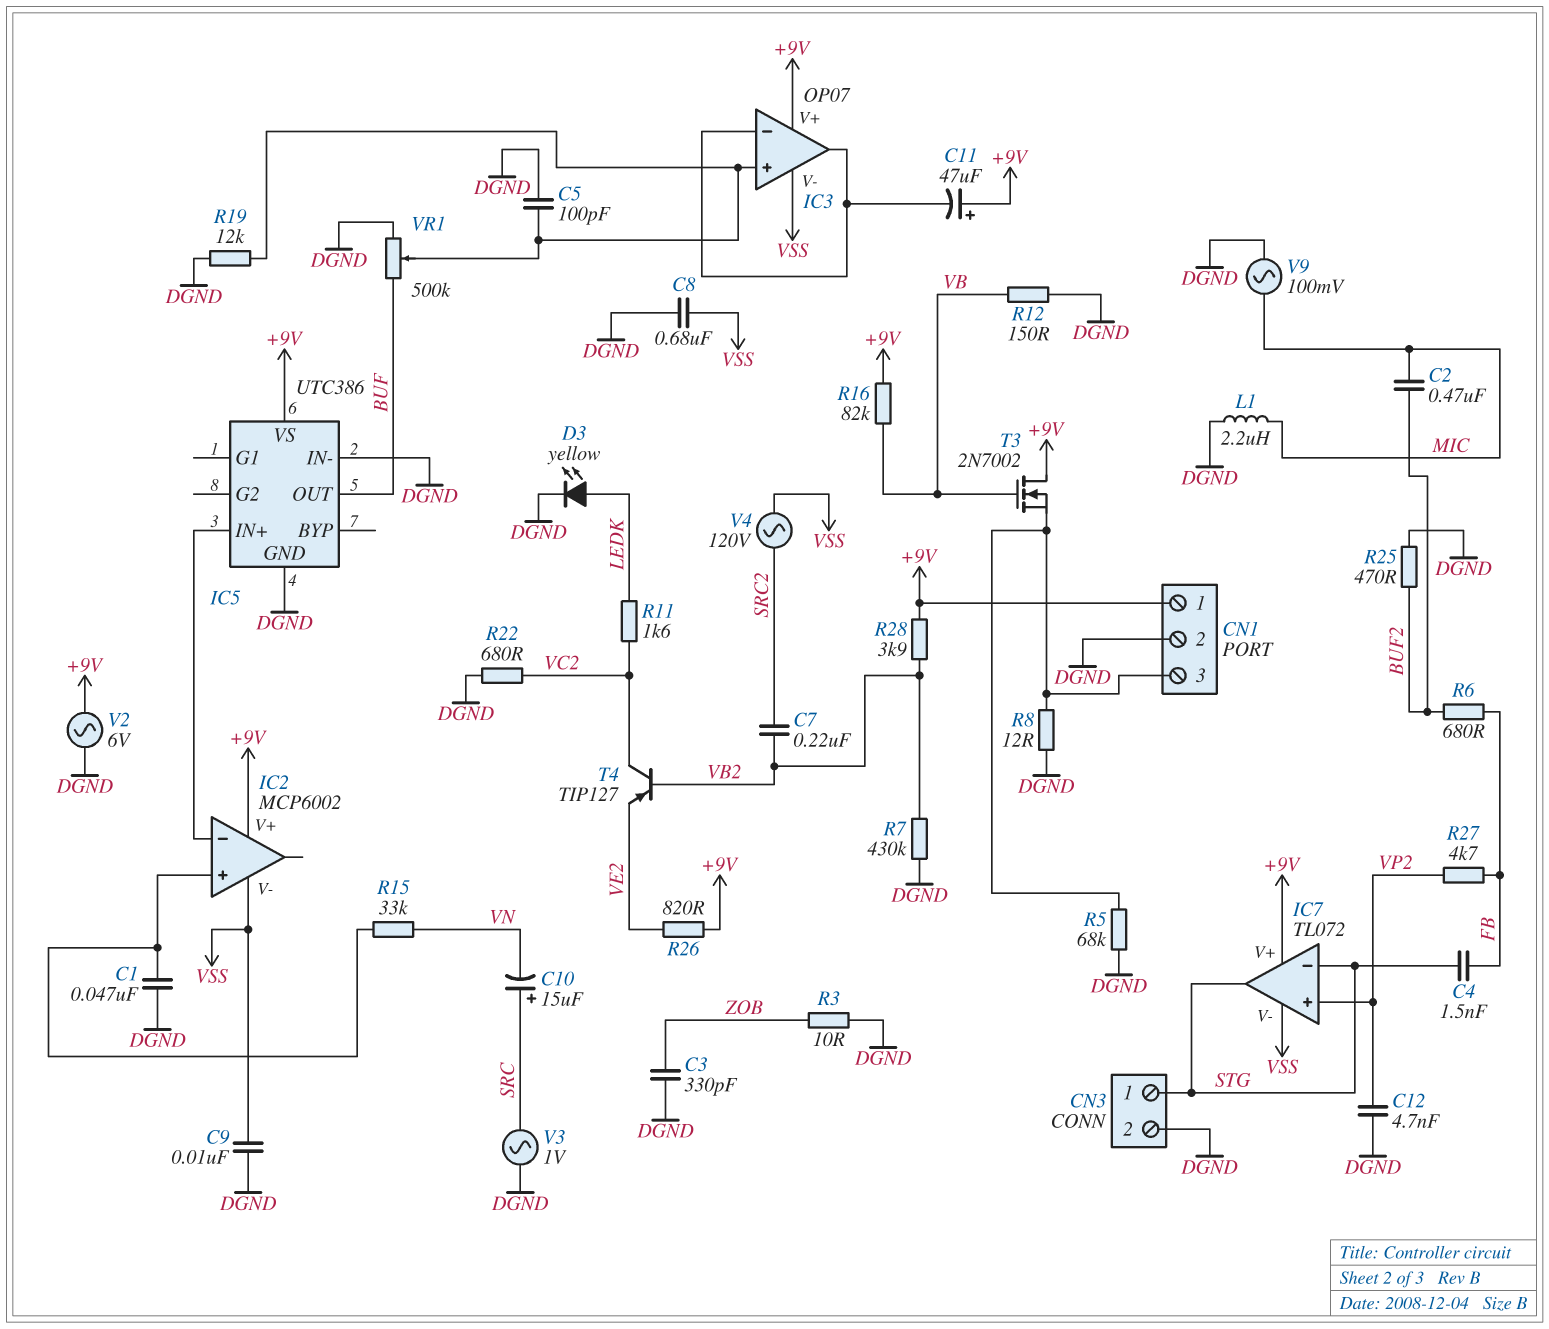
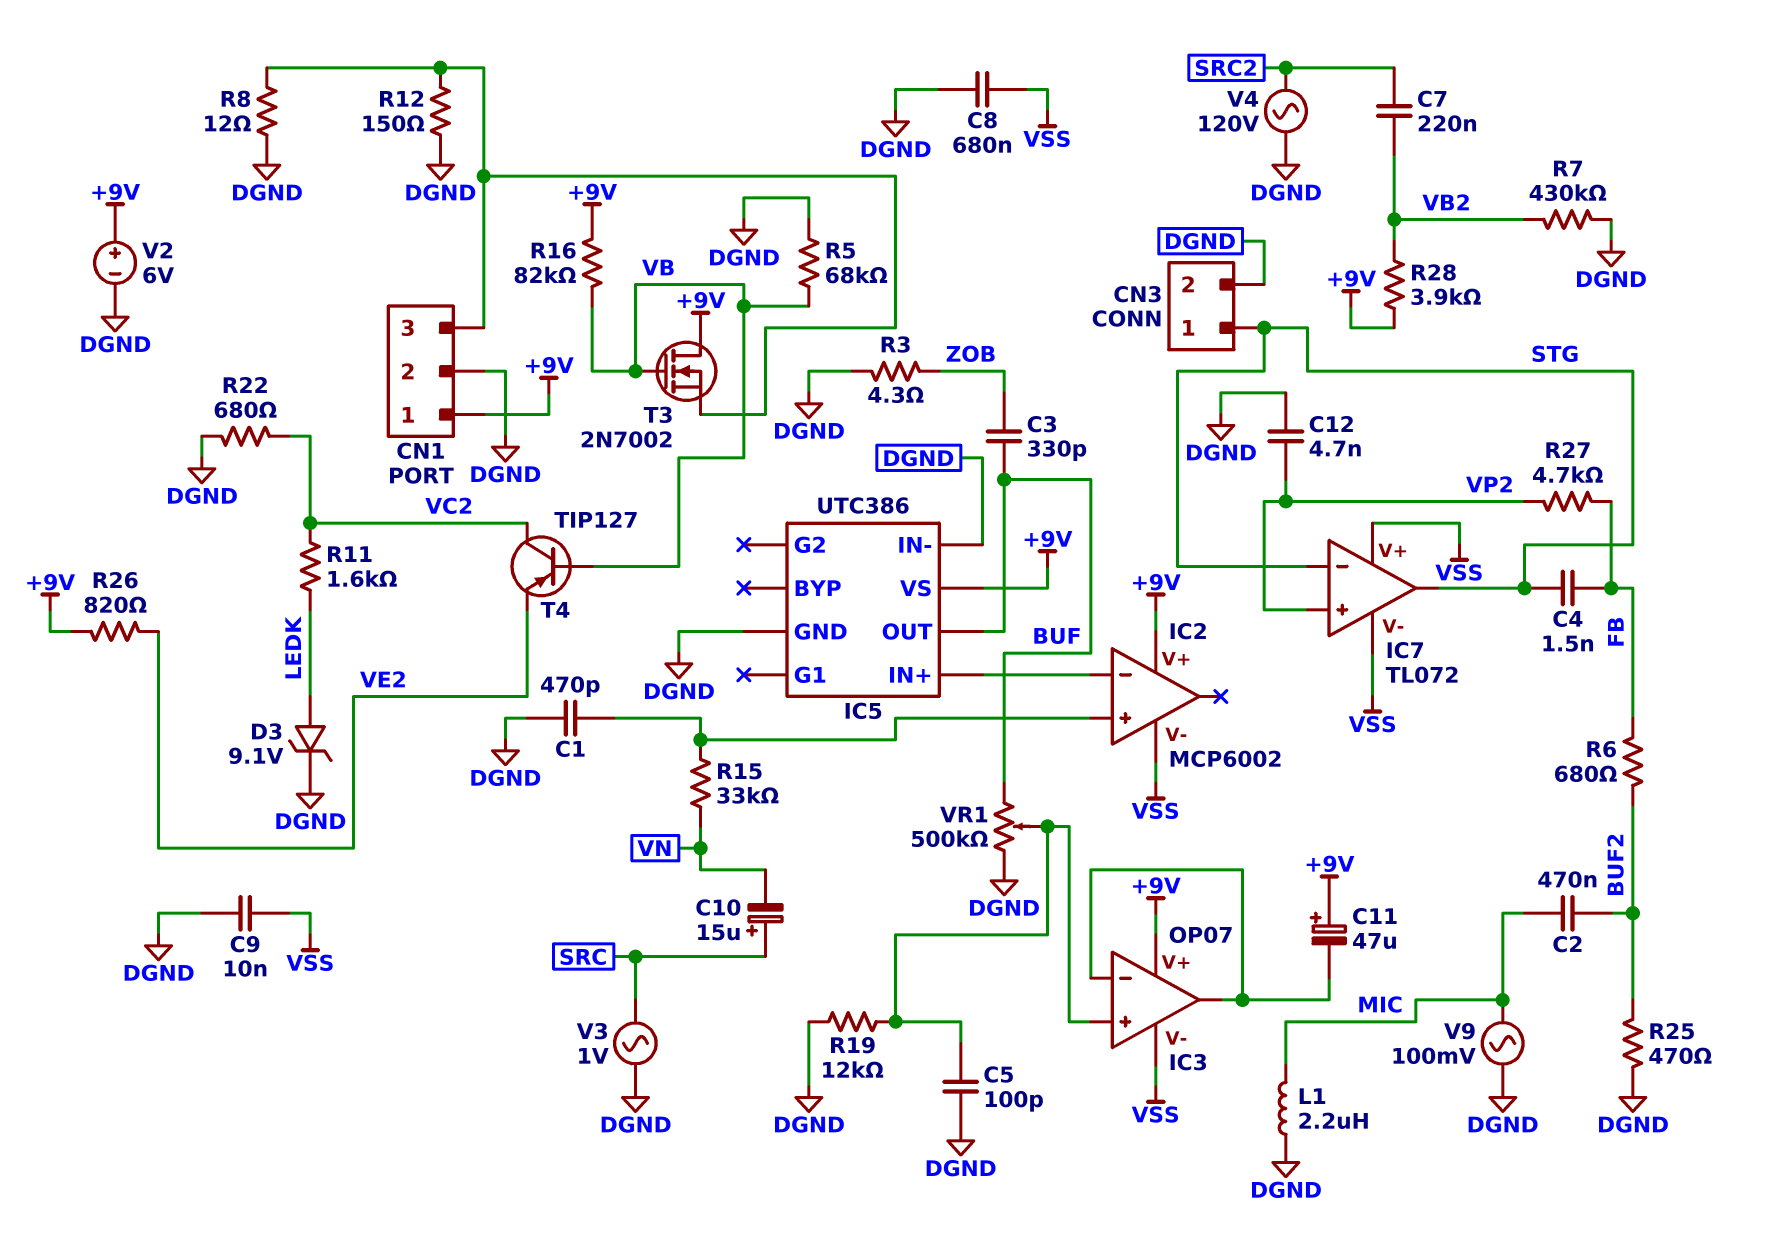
C1: 47nF (DGND, IC2/in+) -> 470pF (DGND, IC2/in+)
C3: 330pF (DGND, ZOB) -> 330pF (BUF, ZOB)
D3: LED yellow (A LEDK, K DGND) -> zener 9.1V (A LEDK, K DGND)
IC7 pin V+: +9V -> VSS
R3: 10 (DGND, ZOB) -> 4.3 (DGND, ZOB)
R5: 68k (CN1/3, DGND) -> 68k (DGND, VB)
R12: 150 (DGND, VB) -> 150 (CN1/3, DGND)
T4: PNP TIP127 (B VB2, C VC2, E VE2) -> PNP TIP127 (B VB, C VC2, E VE2)
V2: AC 6V (+9V, DGND) -> 6V (plus +9V, minus DGND)
V4: AC 120V (SRC2, VSS) -> AC 120V (DGND, SRC2)

